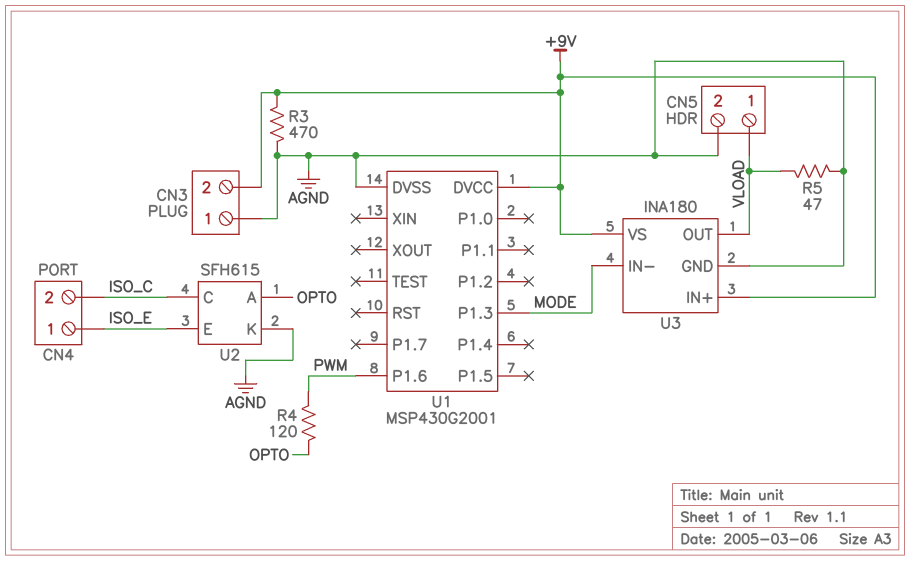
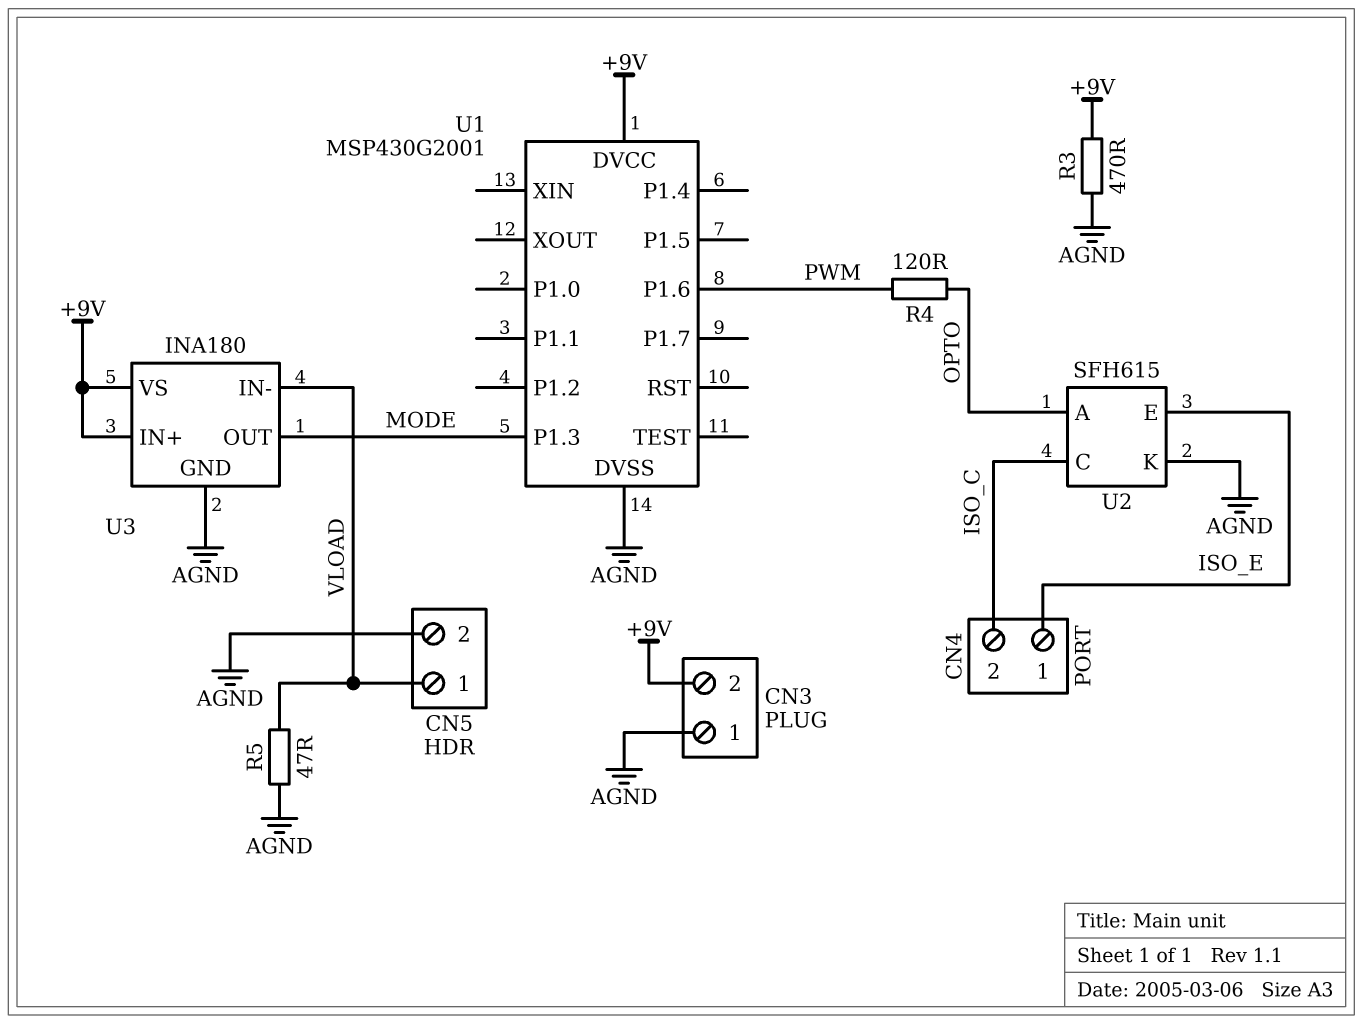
U3 pin IN-: MODE -> VLOAD
U3 pin OUT: VLOAD -> MODE

